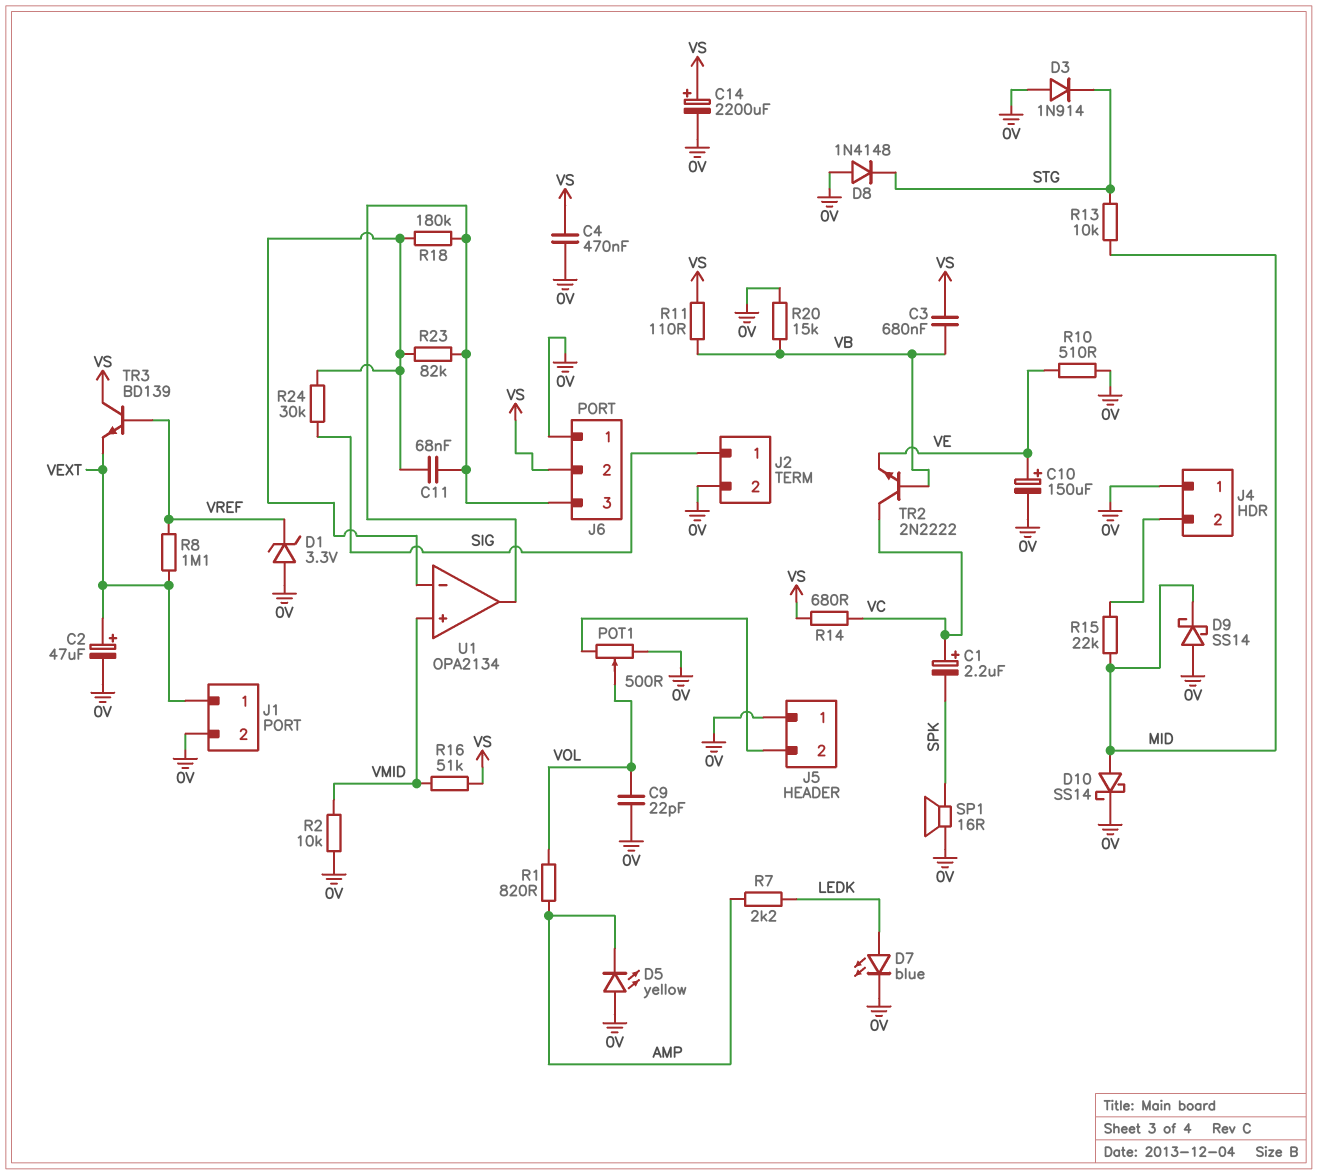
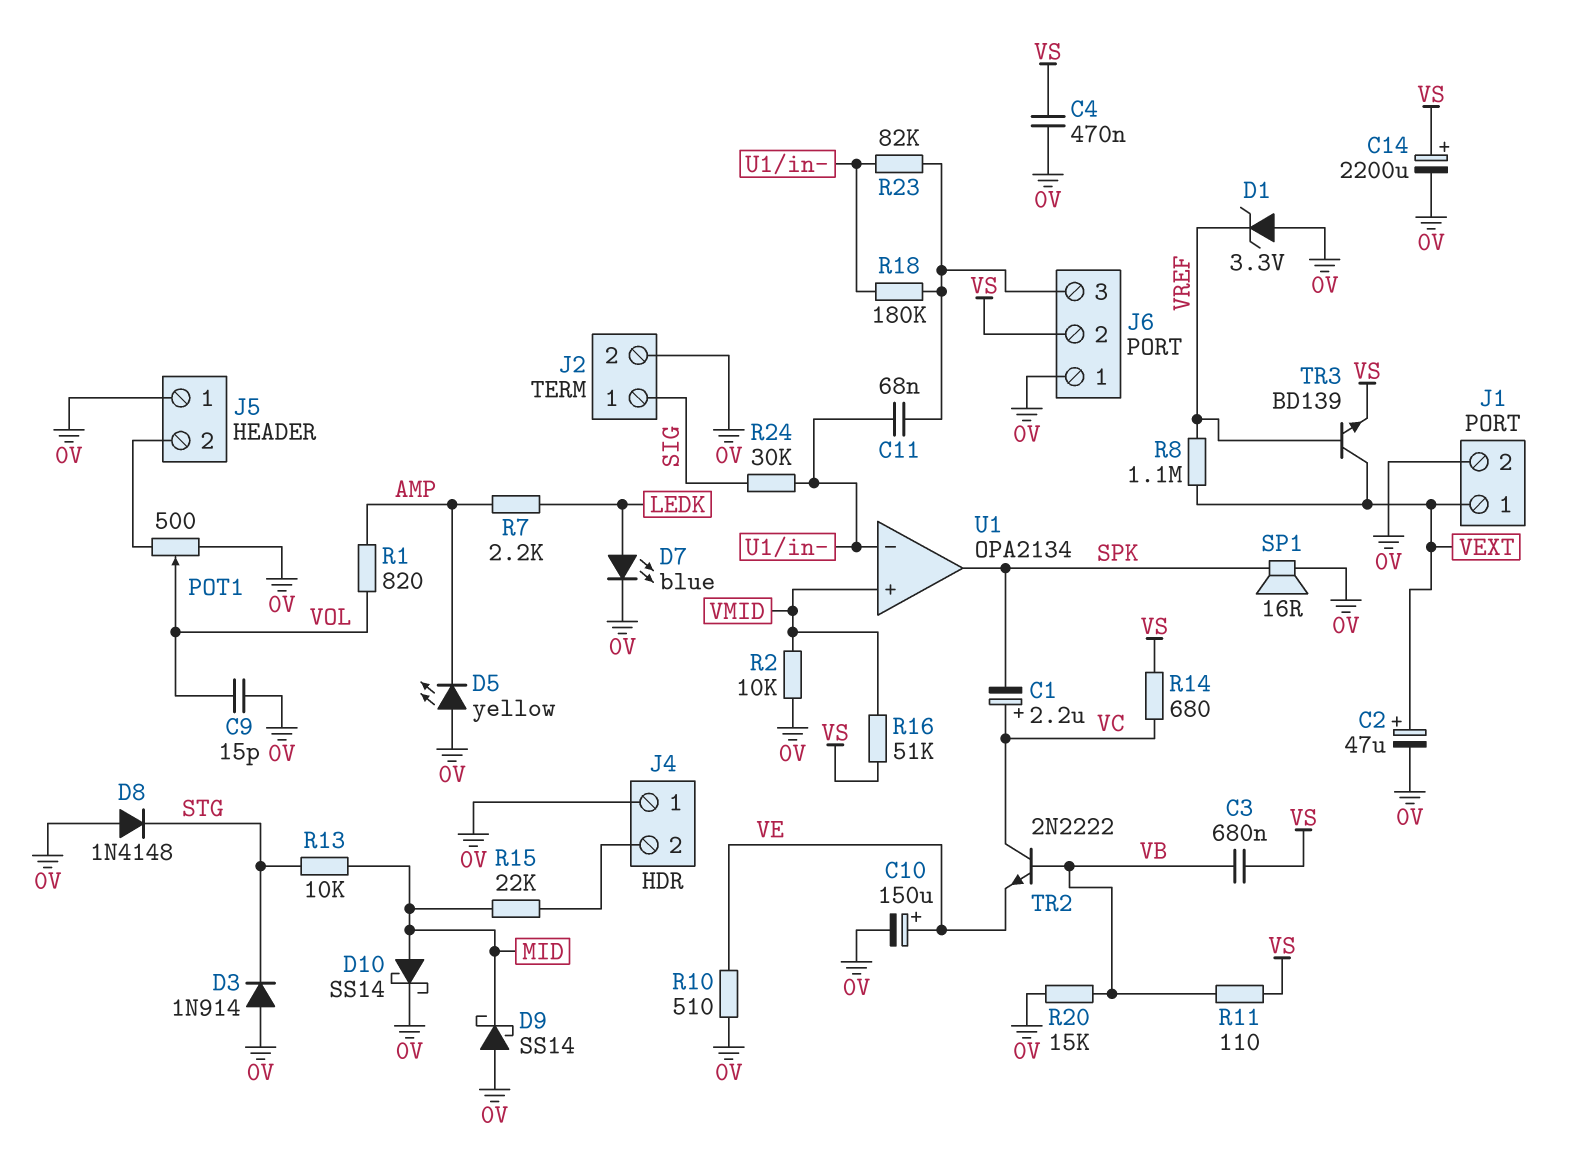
C9: 22pF (0V, VOL) -> 15pF (0V, VOL)
TR3: NPN BD139 (B VREF, C VS, E VEXT) -> NPN BD139 (B VREF, C VEXT, E VS)
U1 pin out: J6/3 -> SPK

